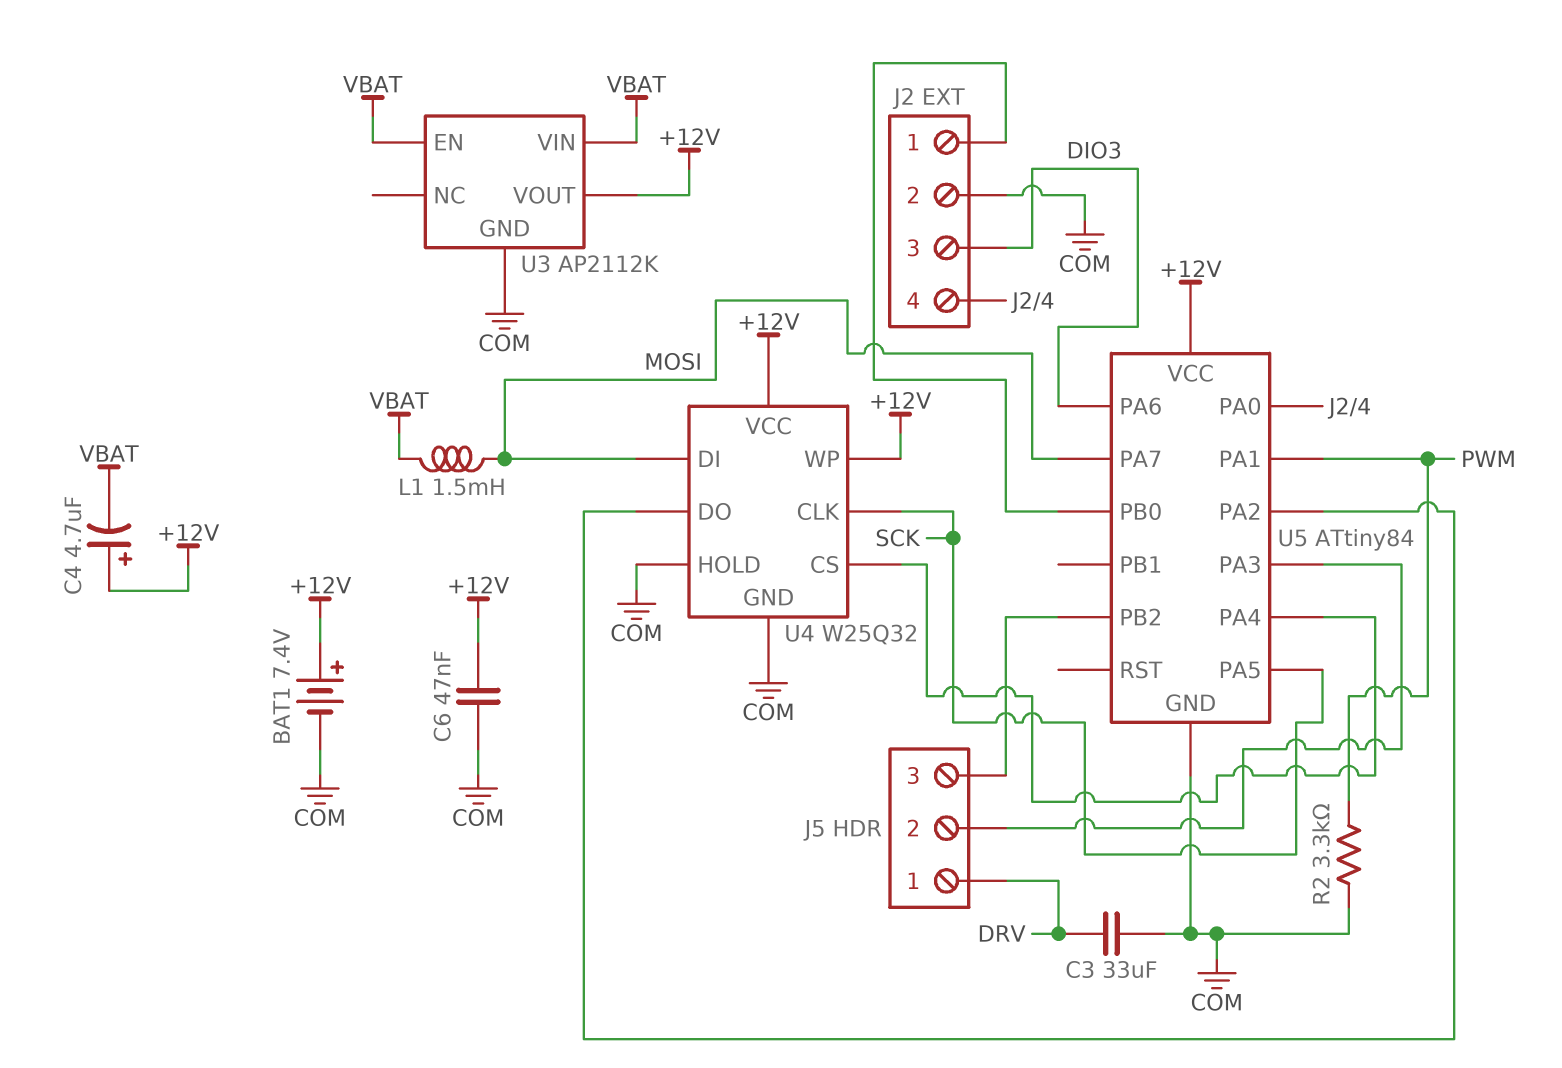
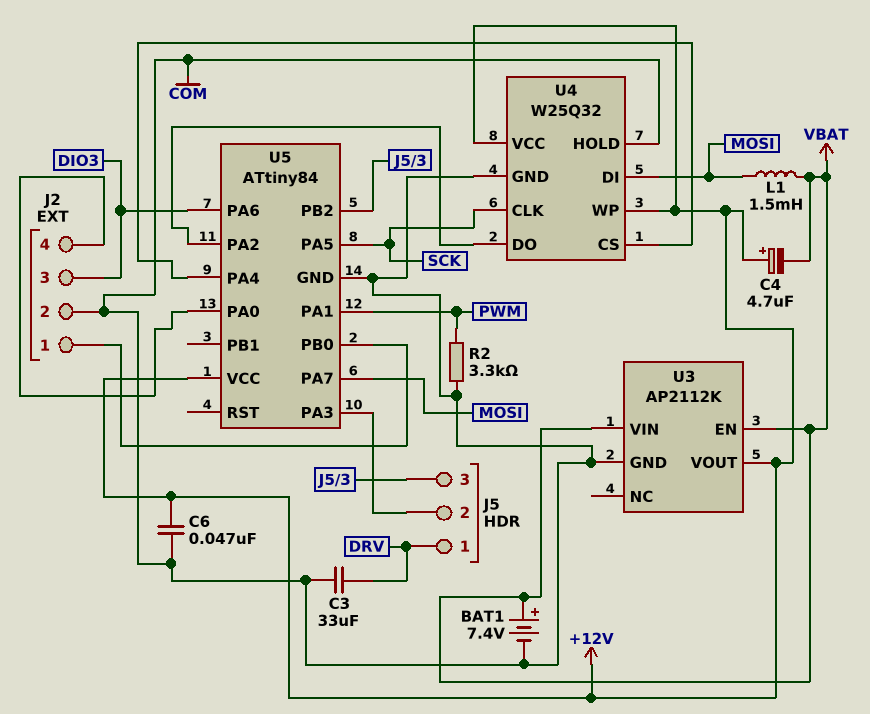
BAT1: 7.4V (plus +12V, minus COM) -> 7.4V (plus VBAT, minus COM)

